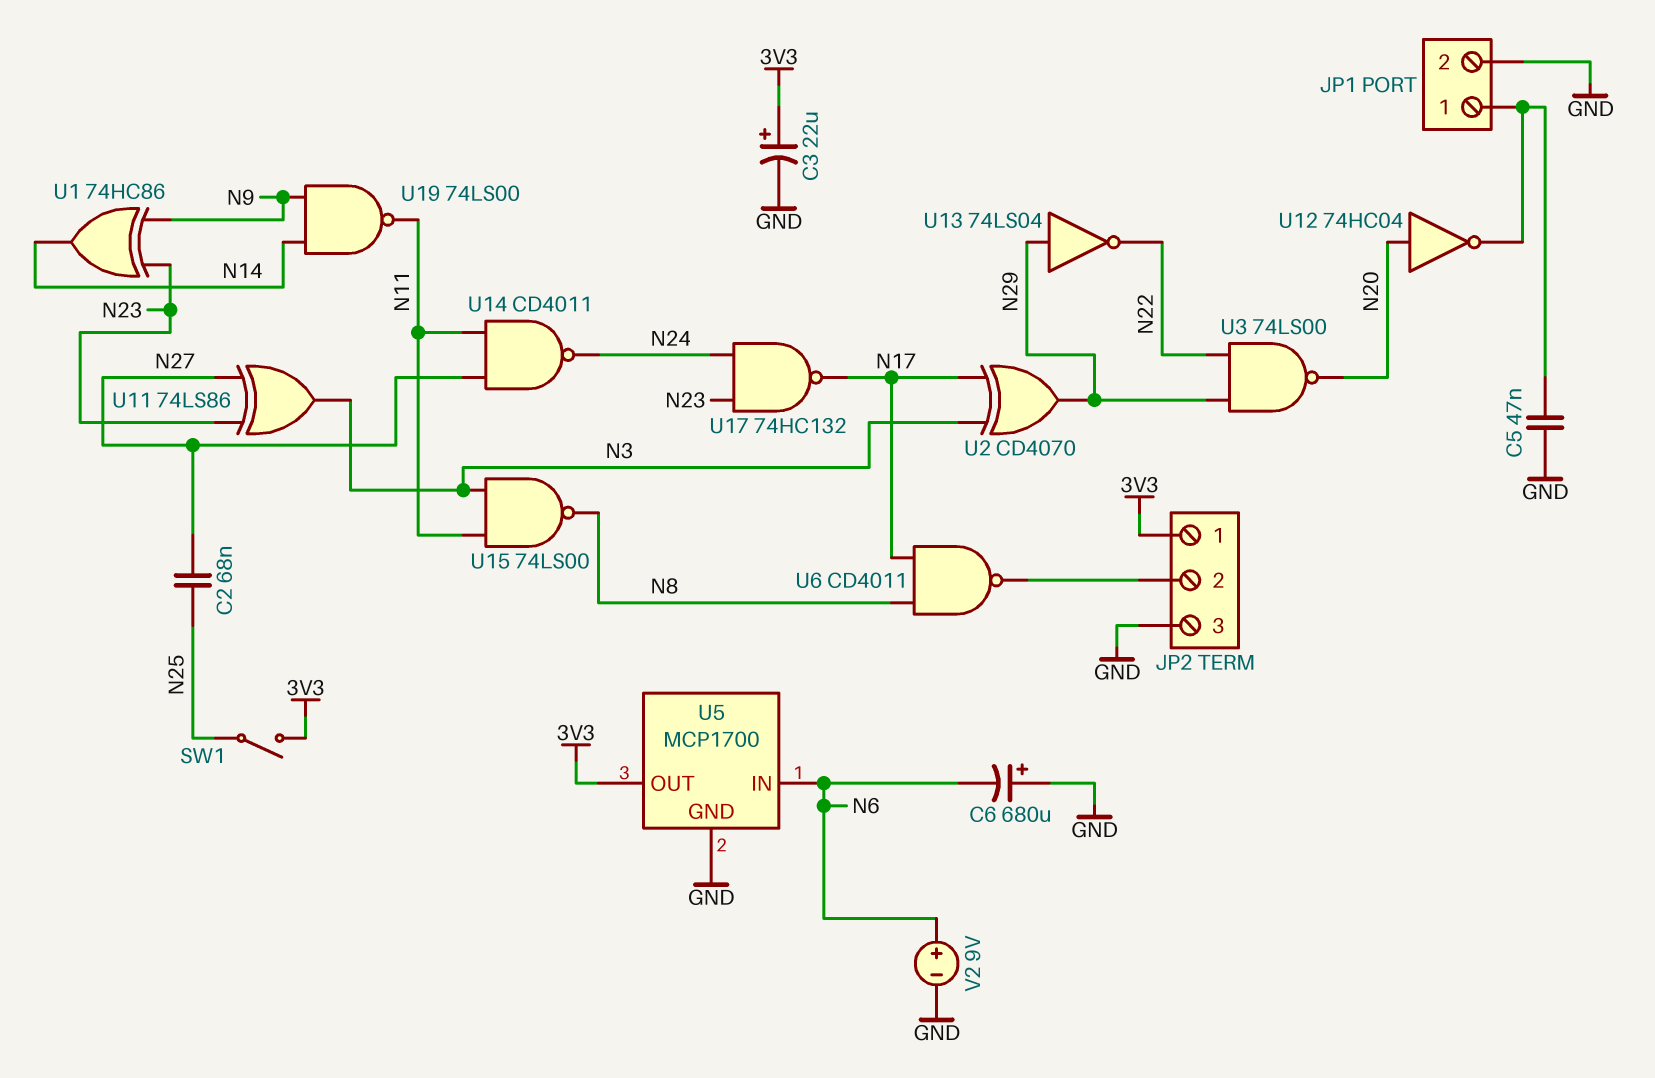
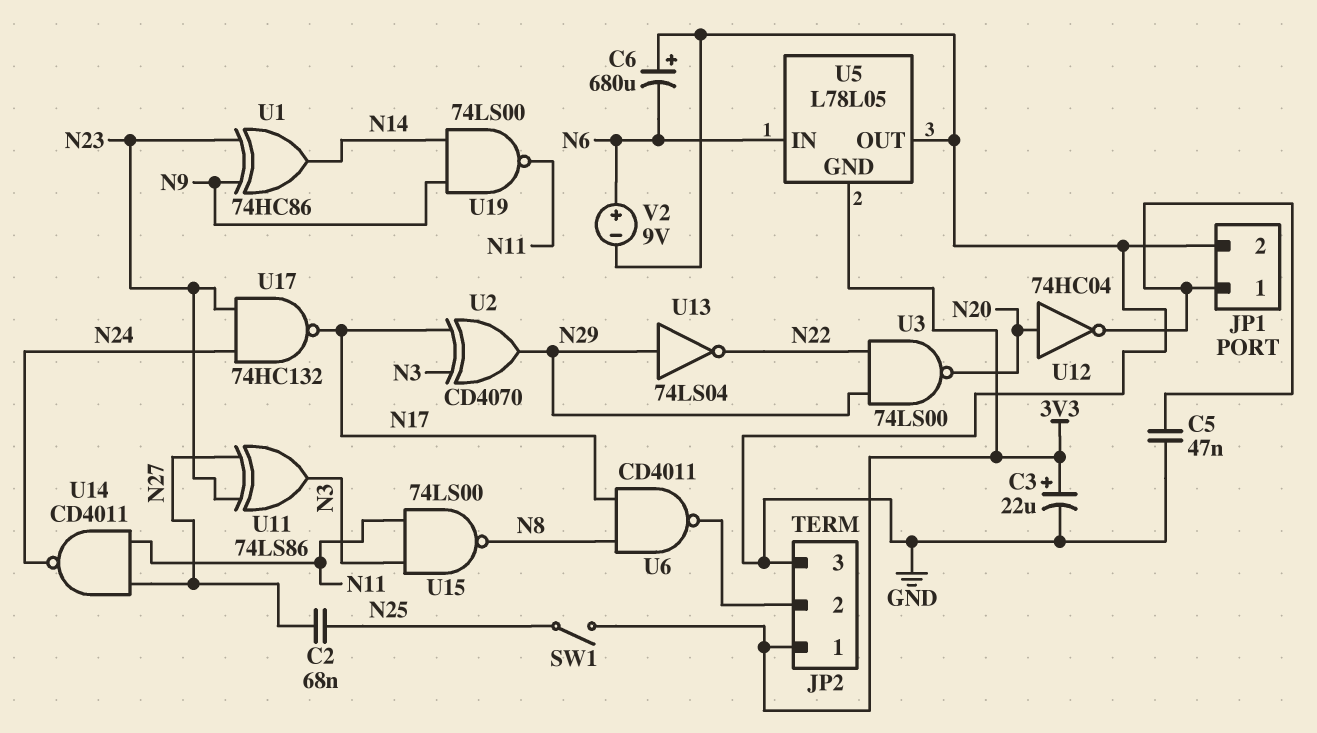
U5: MCP1700 -> L78L05
U5 pin GND: GND -> 3V3
U5 pin OUT: 3V3 -> GND

